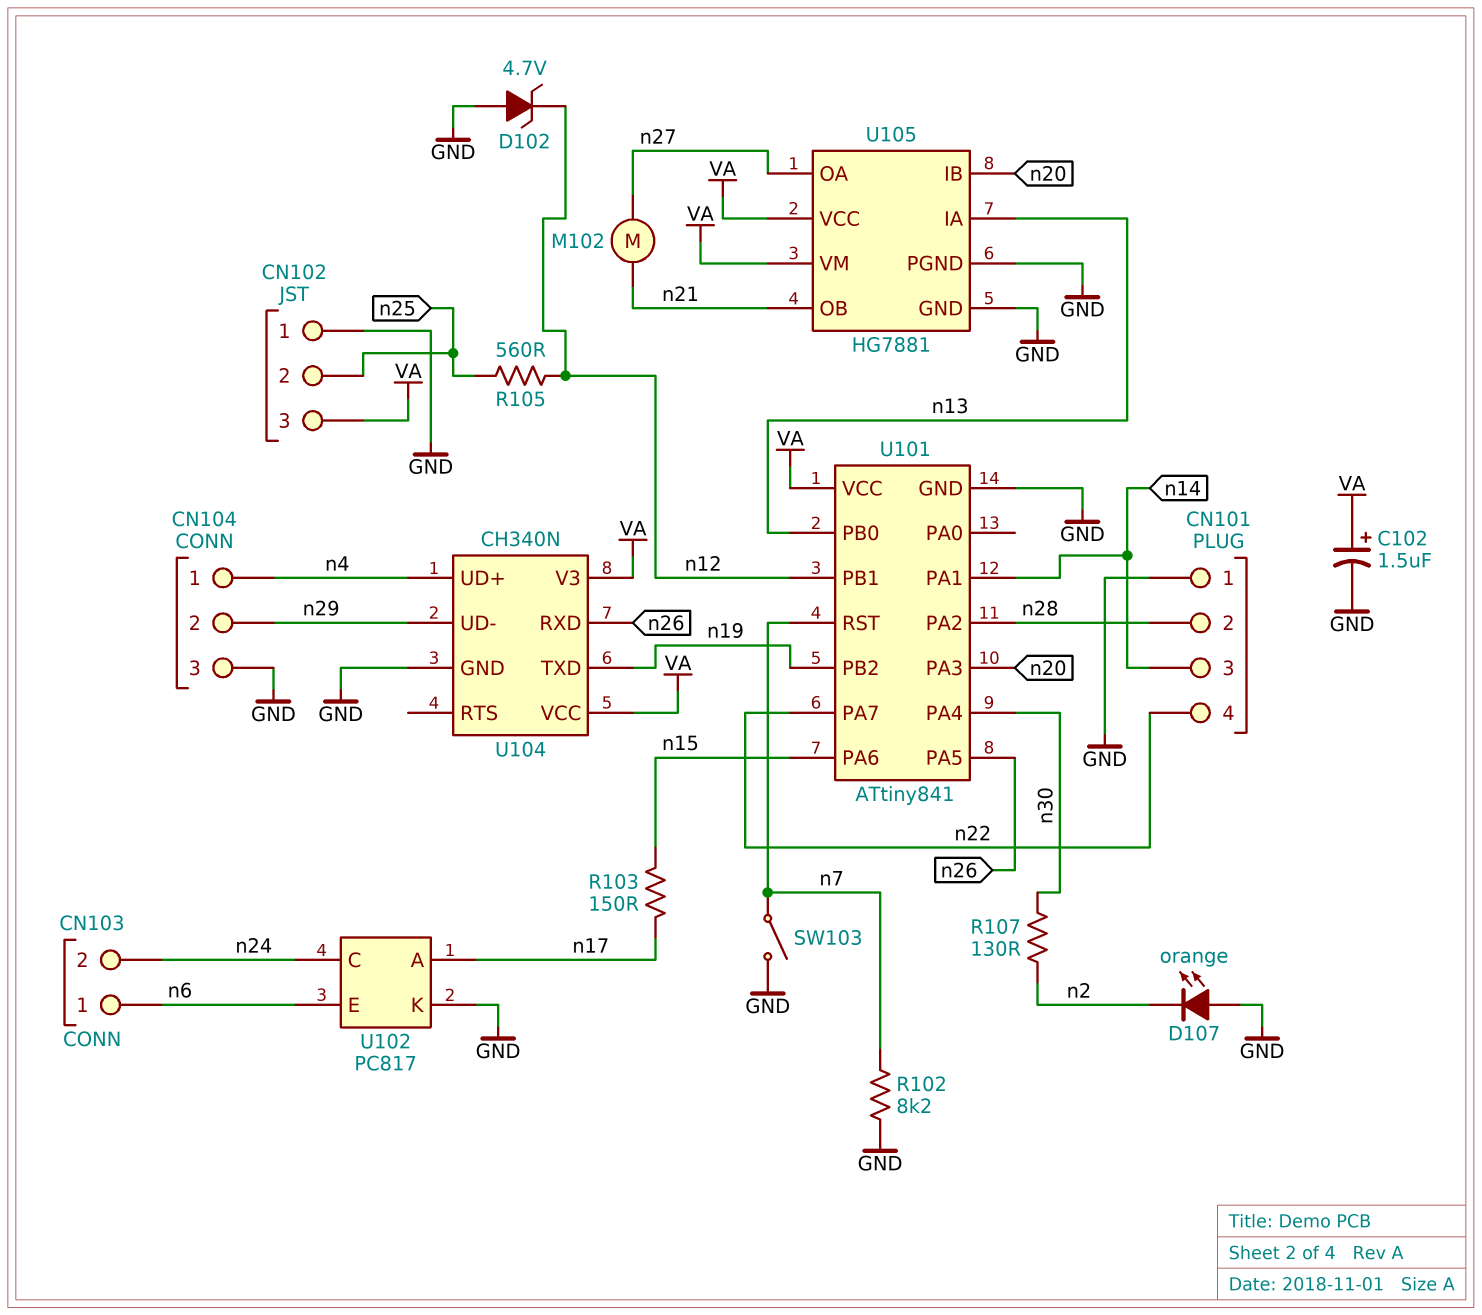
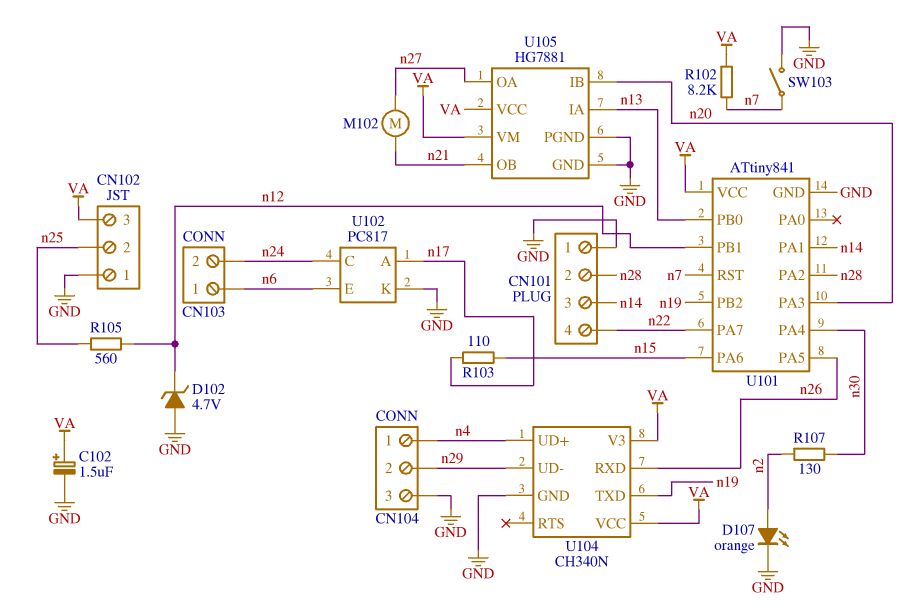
D107: LED orange (A GND, K n2) -> LED orange (A n2, K GND)
R102: 8.2k (GND, n7) -> 8.2k (VA, n7)
R103: 150 (n15, n17) -> 110 (n15, n17)

